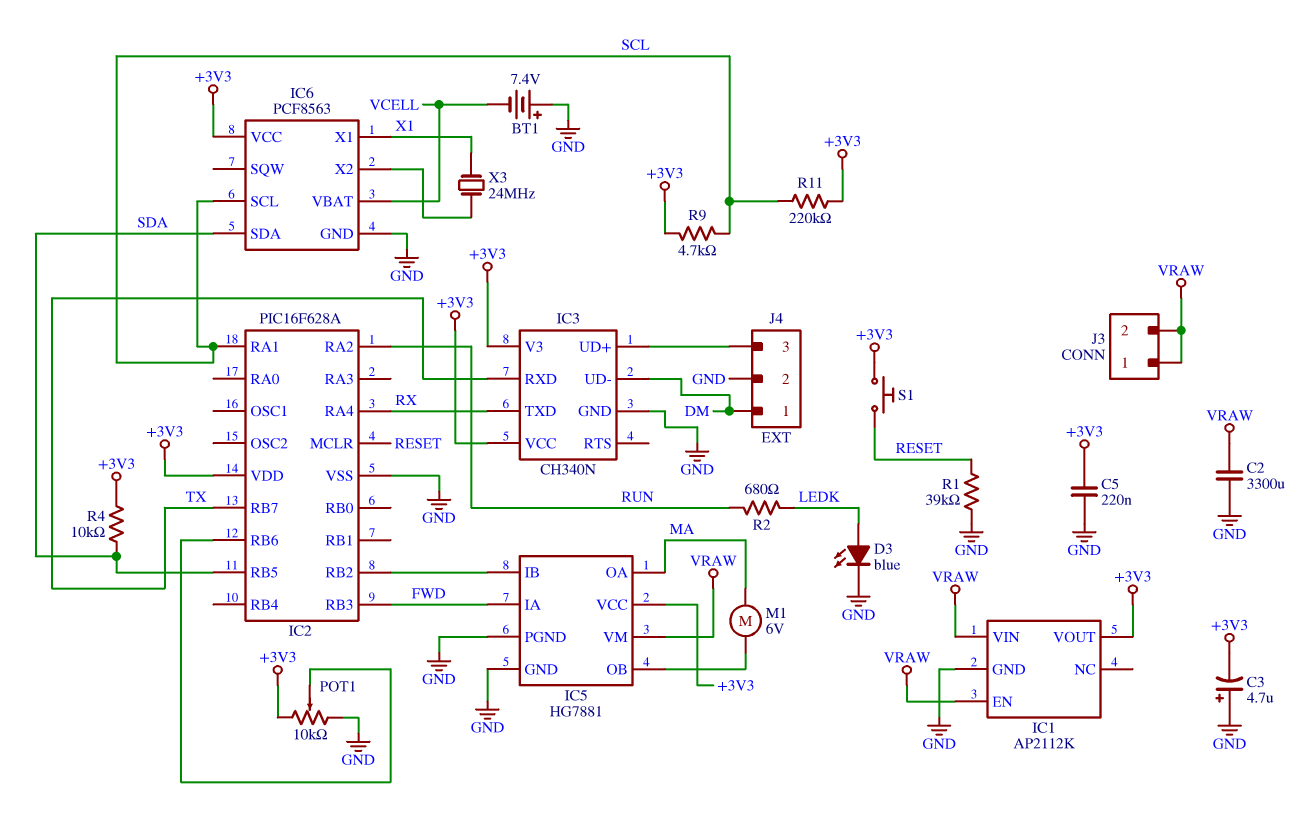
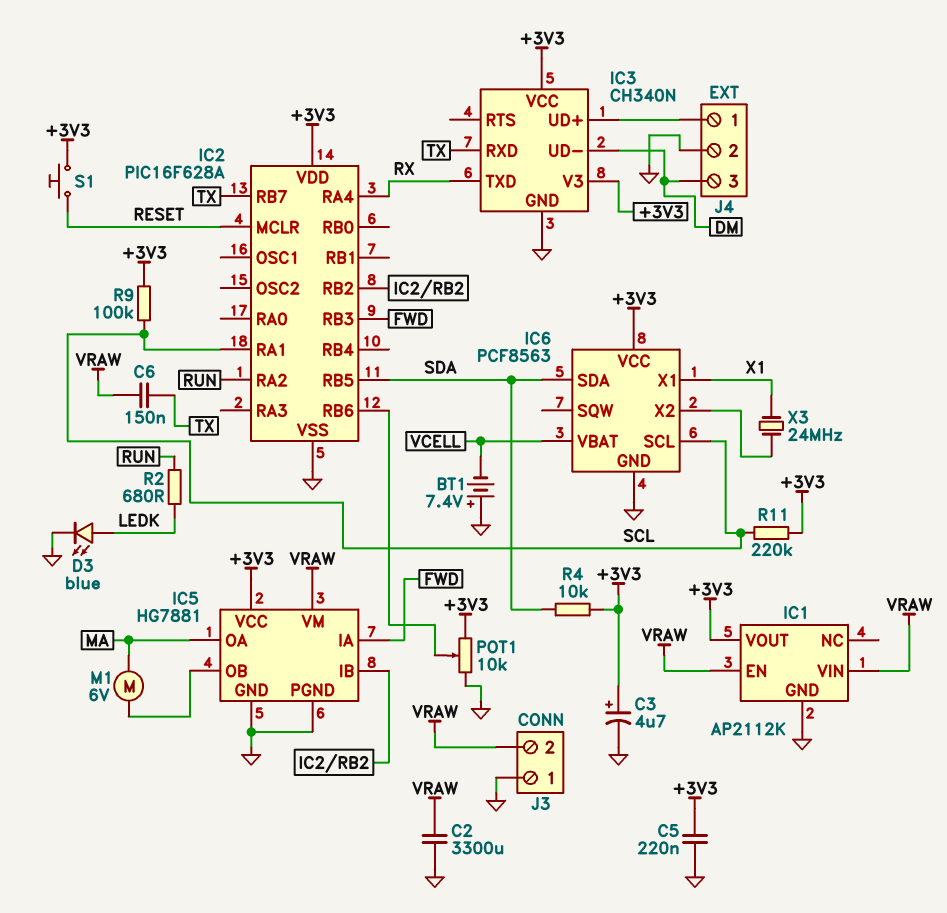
C3: 4.7uF (plus GND, minus +3V3) -> 4.7uF (plus +3V3, minus GND)
C6: none -> 150nF (TX, VRAW)
J3 pin 1: VRAW -> GND
J4 pin 1: DM -> IC3/UD+
J4 pin 3: IC3/UD+ -> DM
R1: 39k (GND, RESET) -> none
R9: 4.7k (+3V3, SCL) -> 100k (+3V3, SCL)

